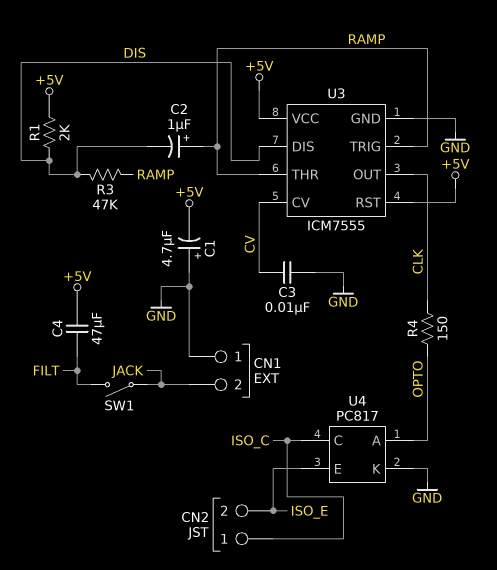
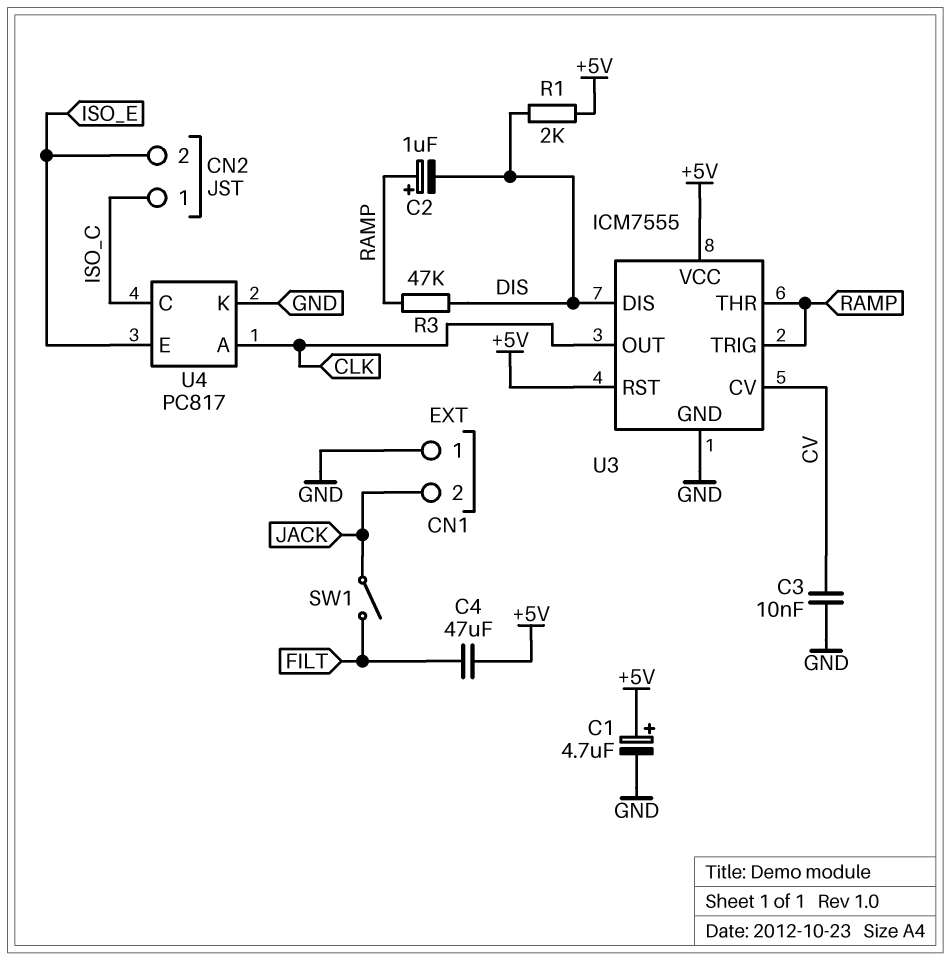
C1: 4.7uF (plus GND, minus +5V) -> 4.7uF (plus +5V, minus GND)
R4: 150 (CLK, OPTO) -> none
U4 pin A: OPTO -> CLK

